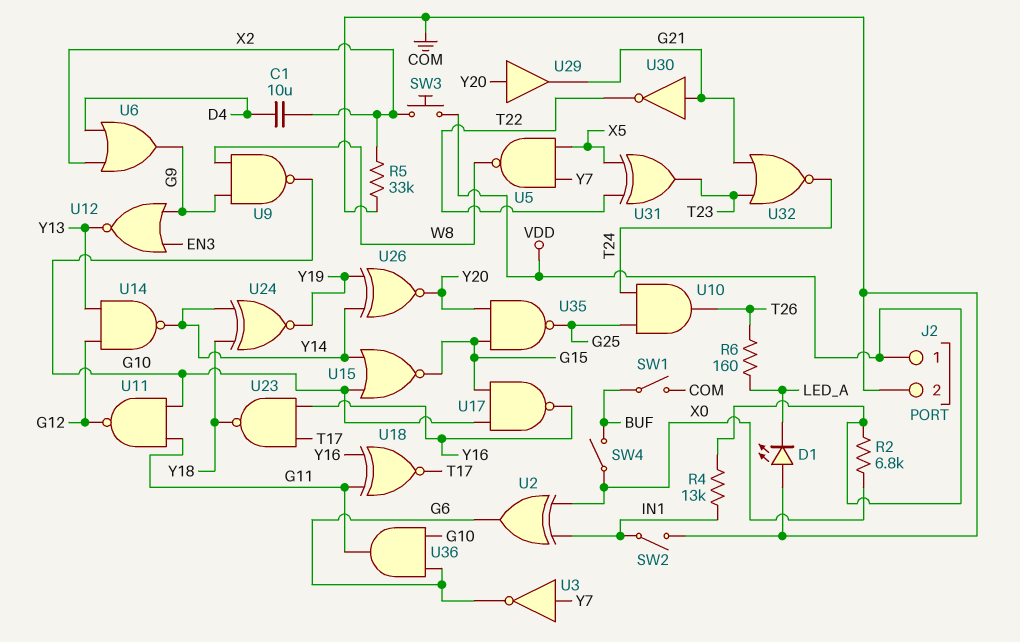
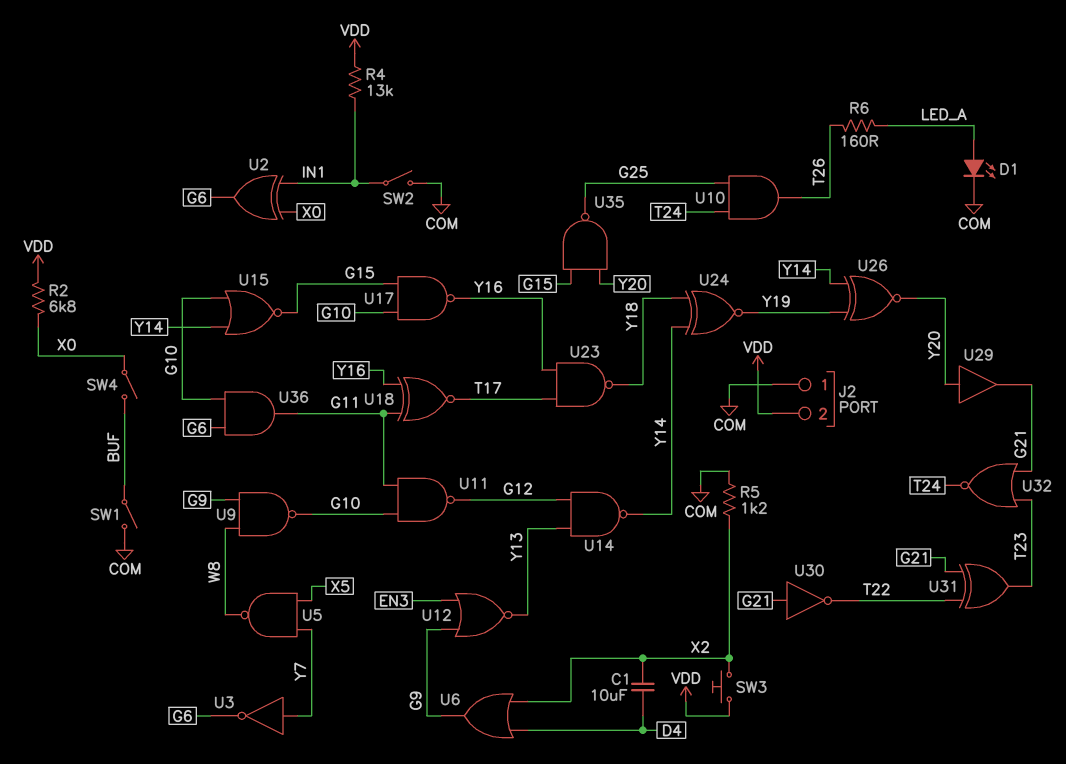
D1: LED (A COM, K LED_A) -> LED (A LED_A, K COM)
J2 pin 1: VDD -> COM
J2 pin 2: COM -> VDD
R5: 33k (COM, X2) -> 1.2k (COM, X2)
U31: XOR (in T22, in X5, out T23) -> XOR (in G21, in T22, out T23)

